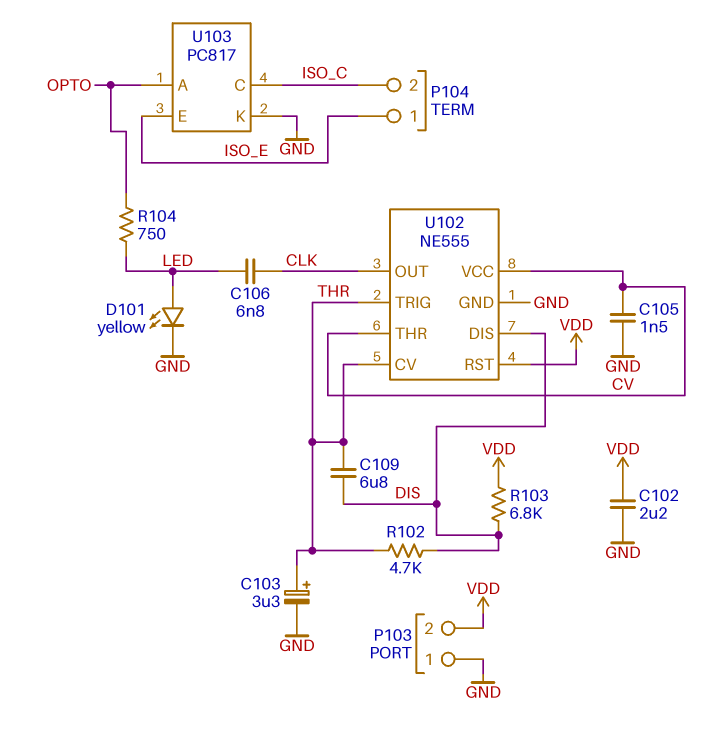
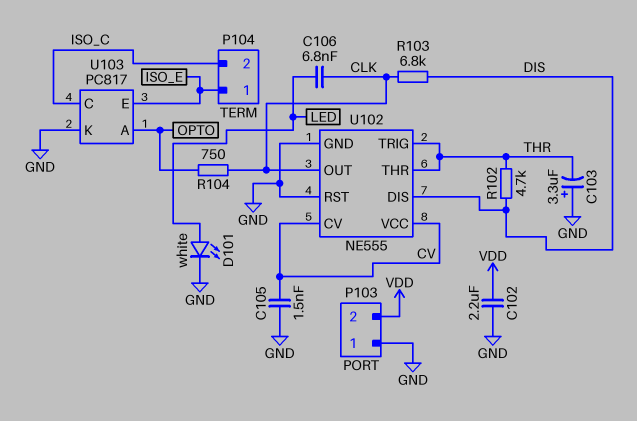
C103: 3.3uF (plus THR, minus GND) -> 3.3uF (plus GND, minus THR)
C109: 6.8uF (DIS, THR) -> none
D101: LED yellow (A LED, K GND) -> LED white (A LED, K GND)
R103: 6.8k (DIS, VDD) -> 6.8k (CLK, DIS)
R104: 750 (LED, OPTO) -> 750 (CLK, OPTO)
U102 pin CV: THR -> CV
U102 pin RST: VDD -> GND
U102 pin THR: CV -> THR

